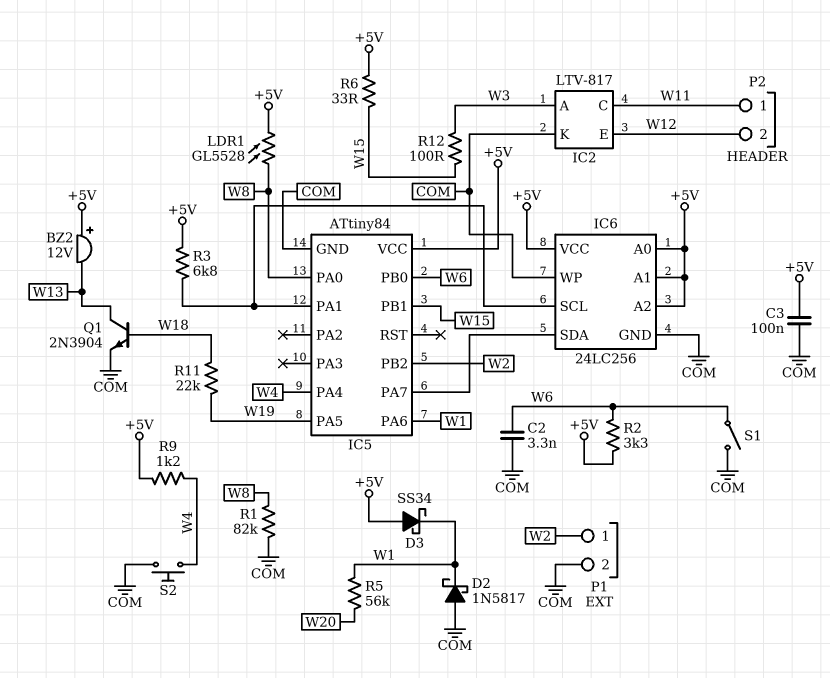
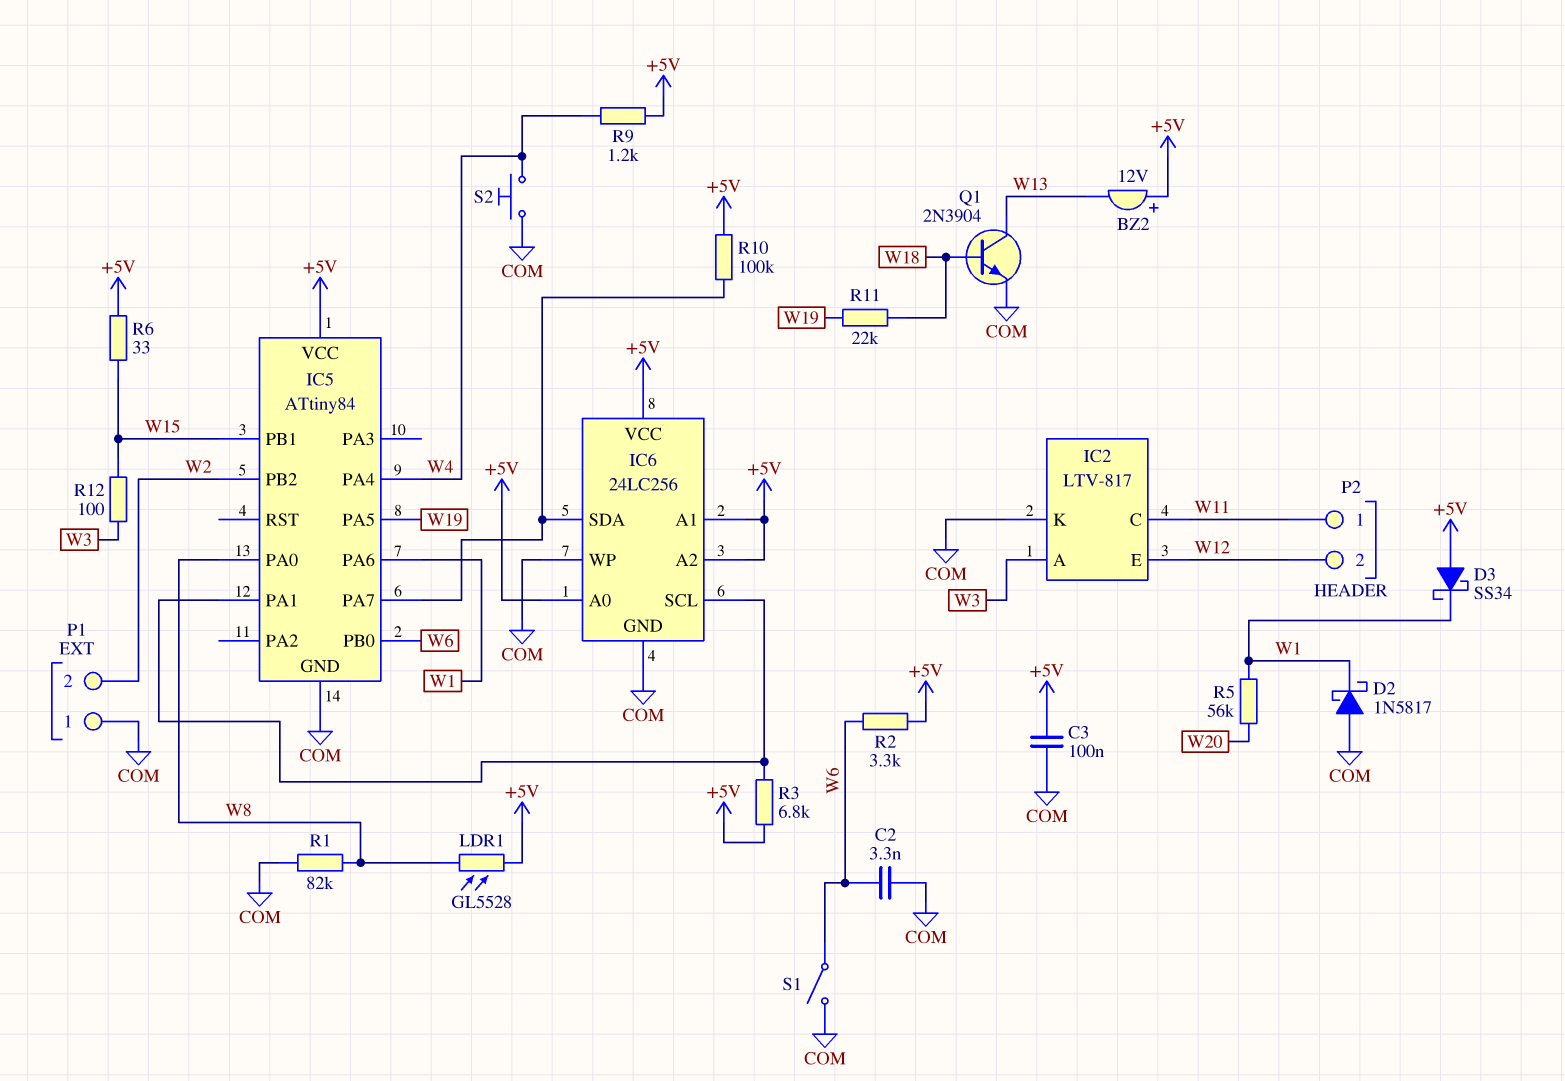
P1 pin 1: W2 -> COM
P1 pin 2: COM -> W2
R10: none -> 100k (+5V, IC5/PA7)

